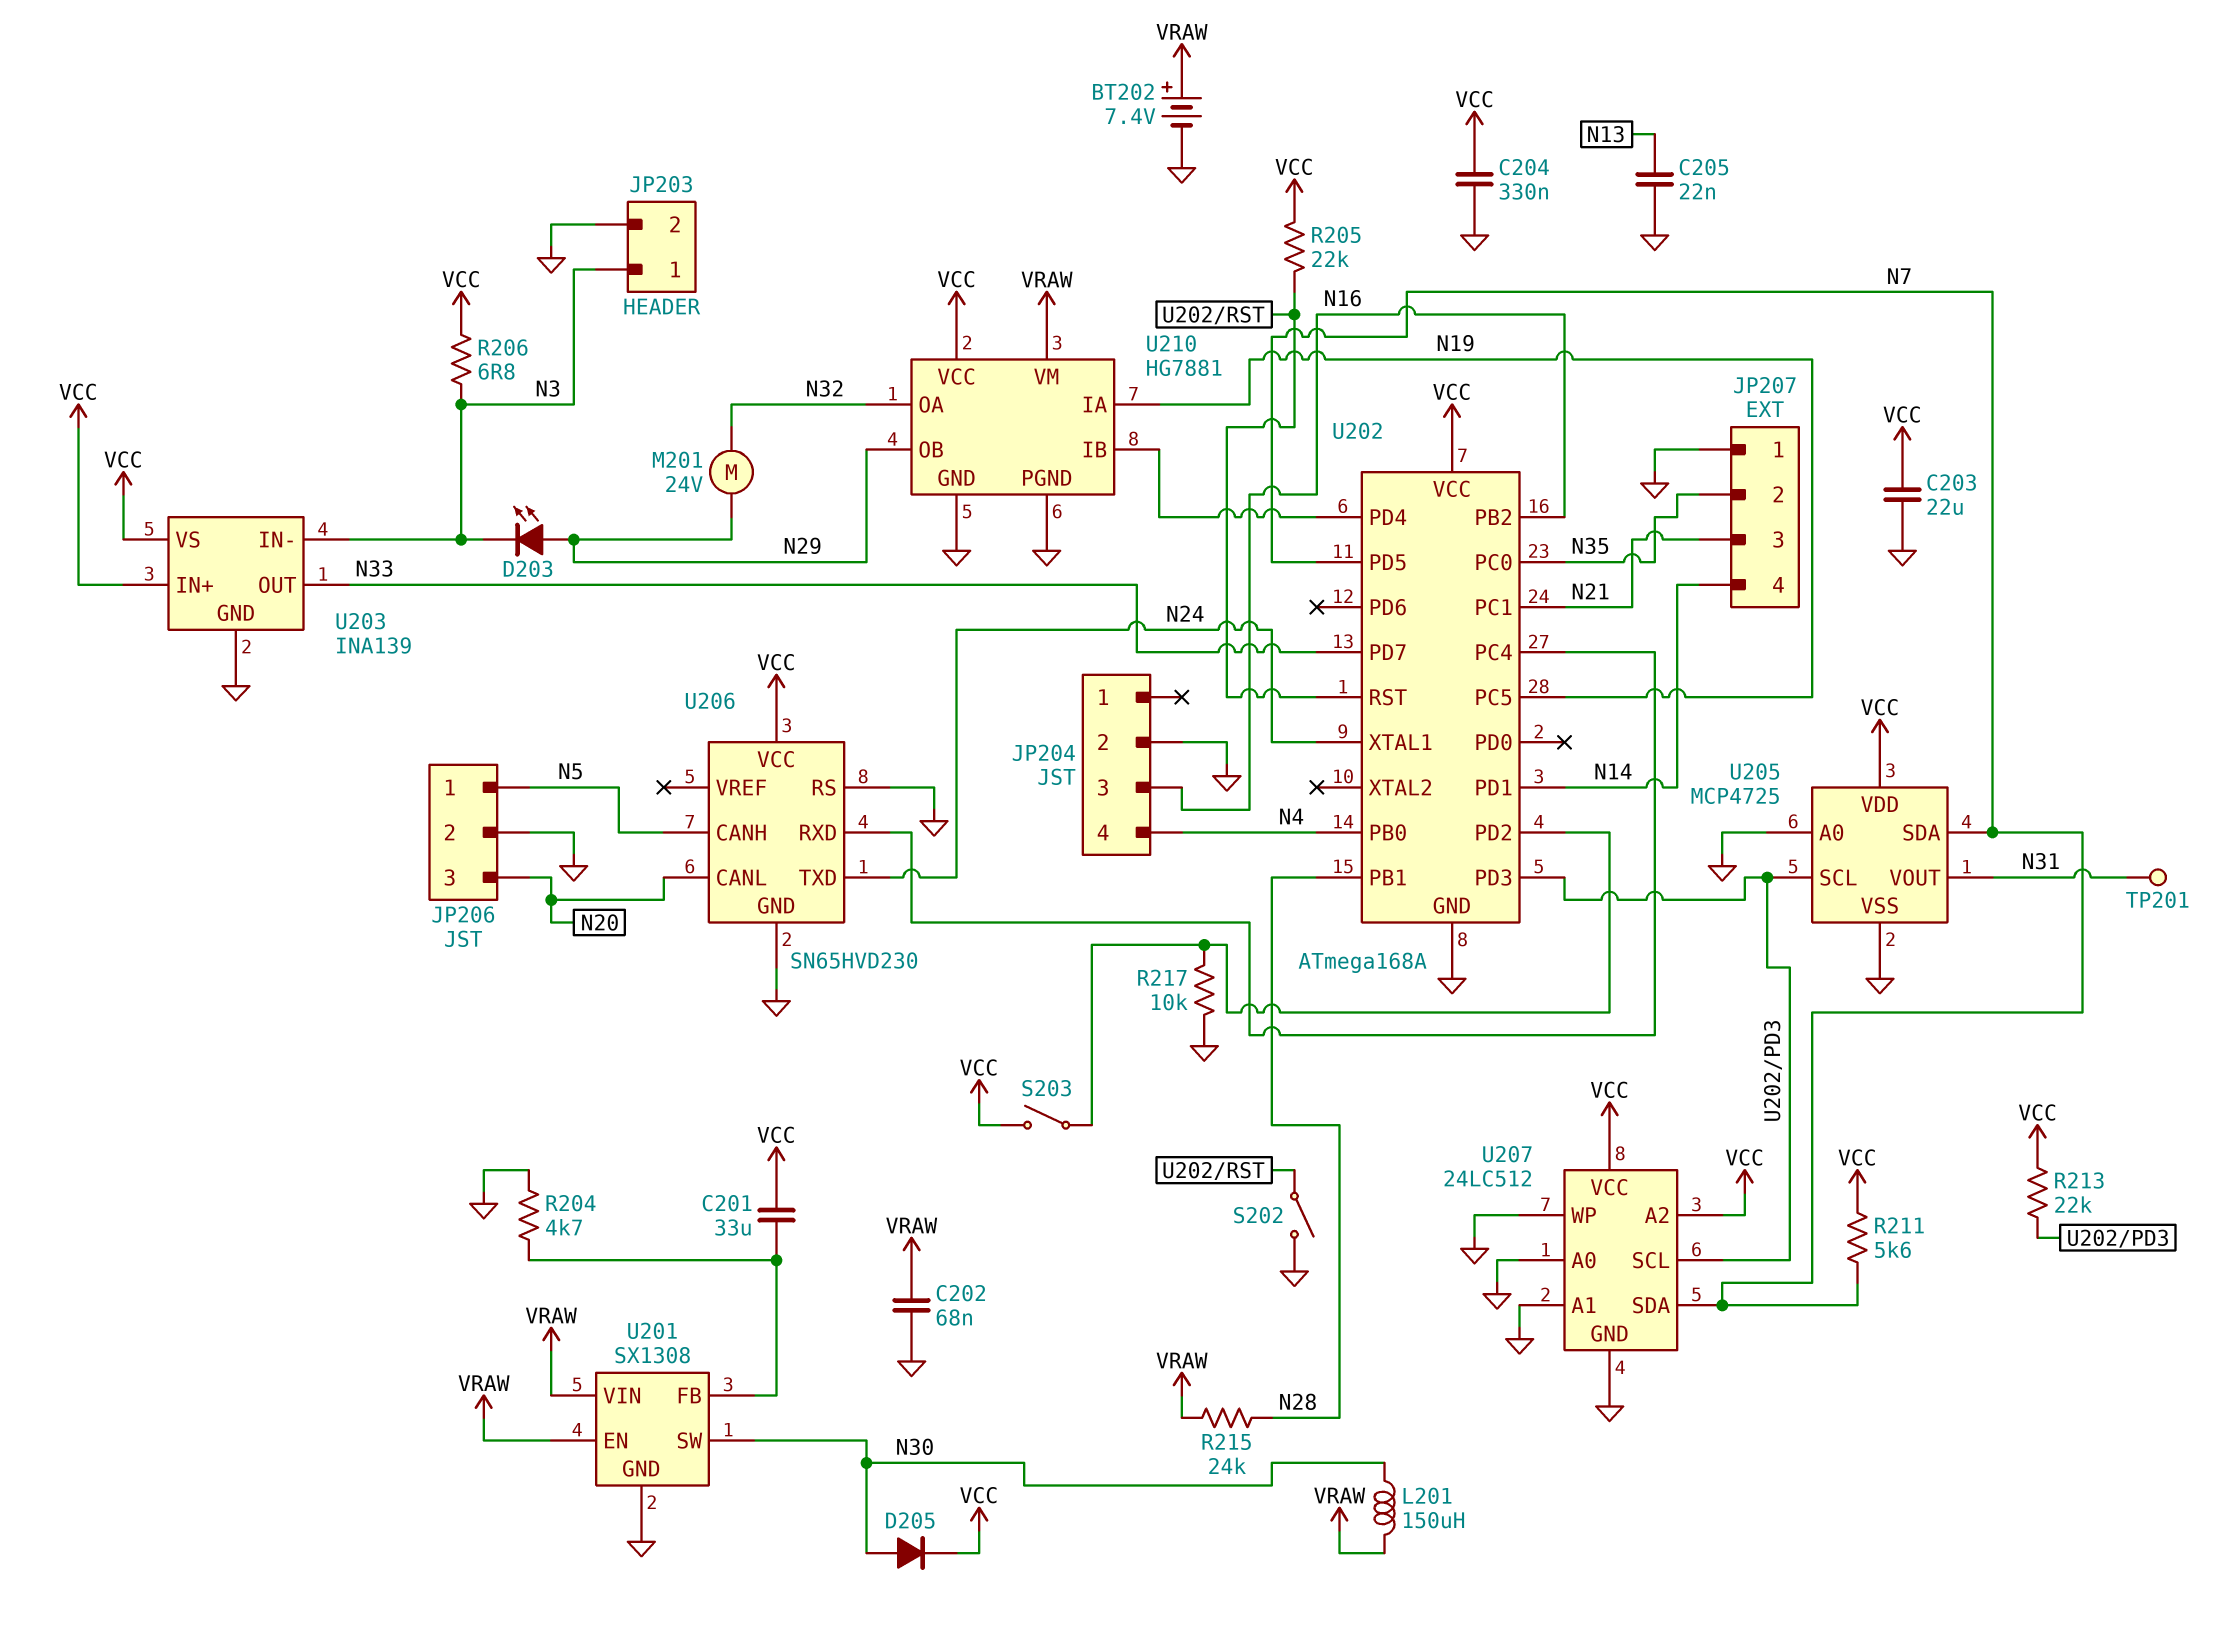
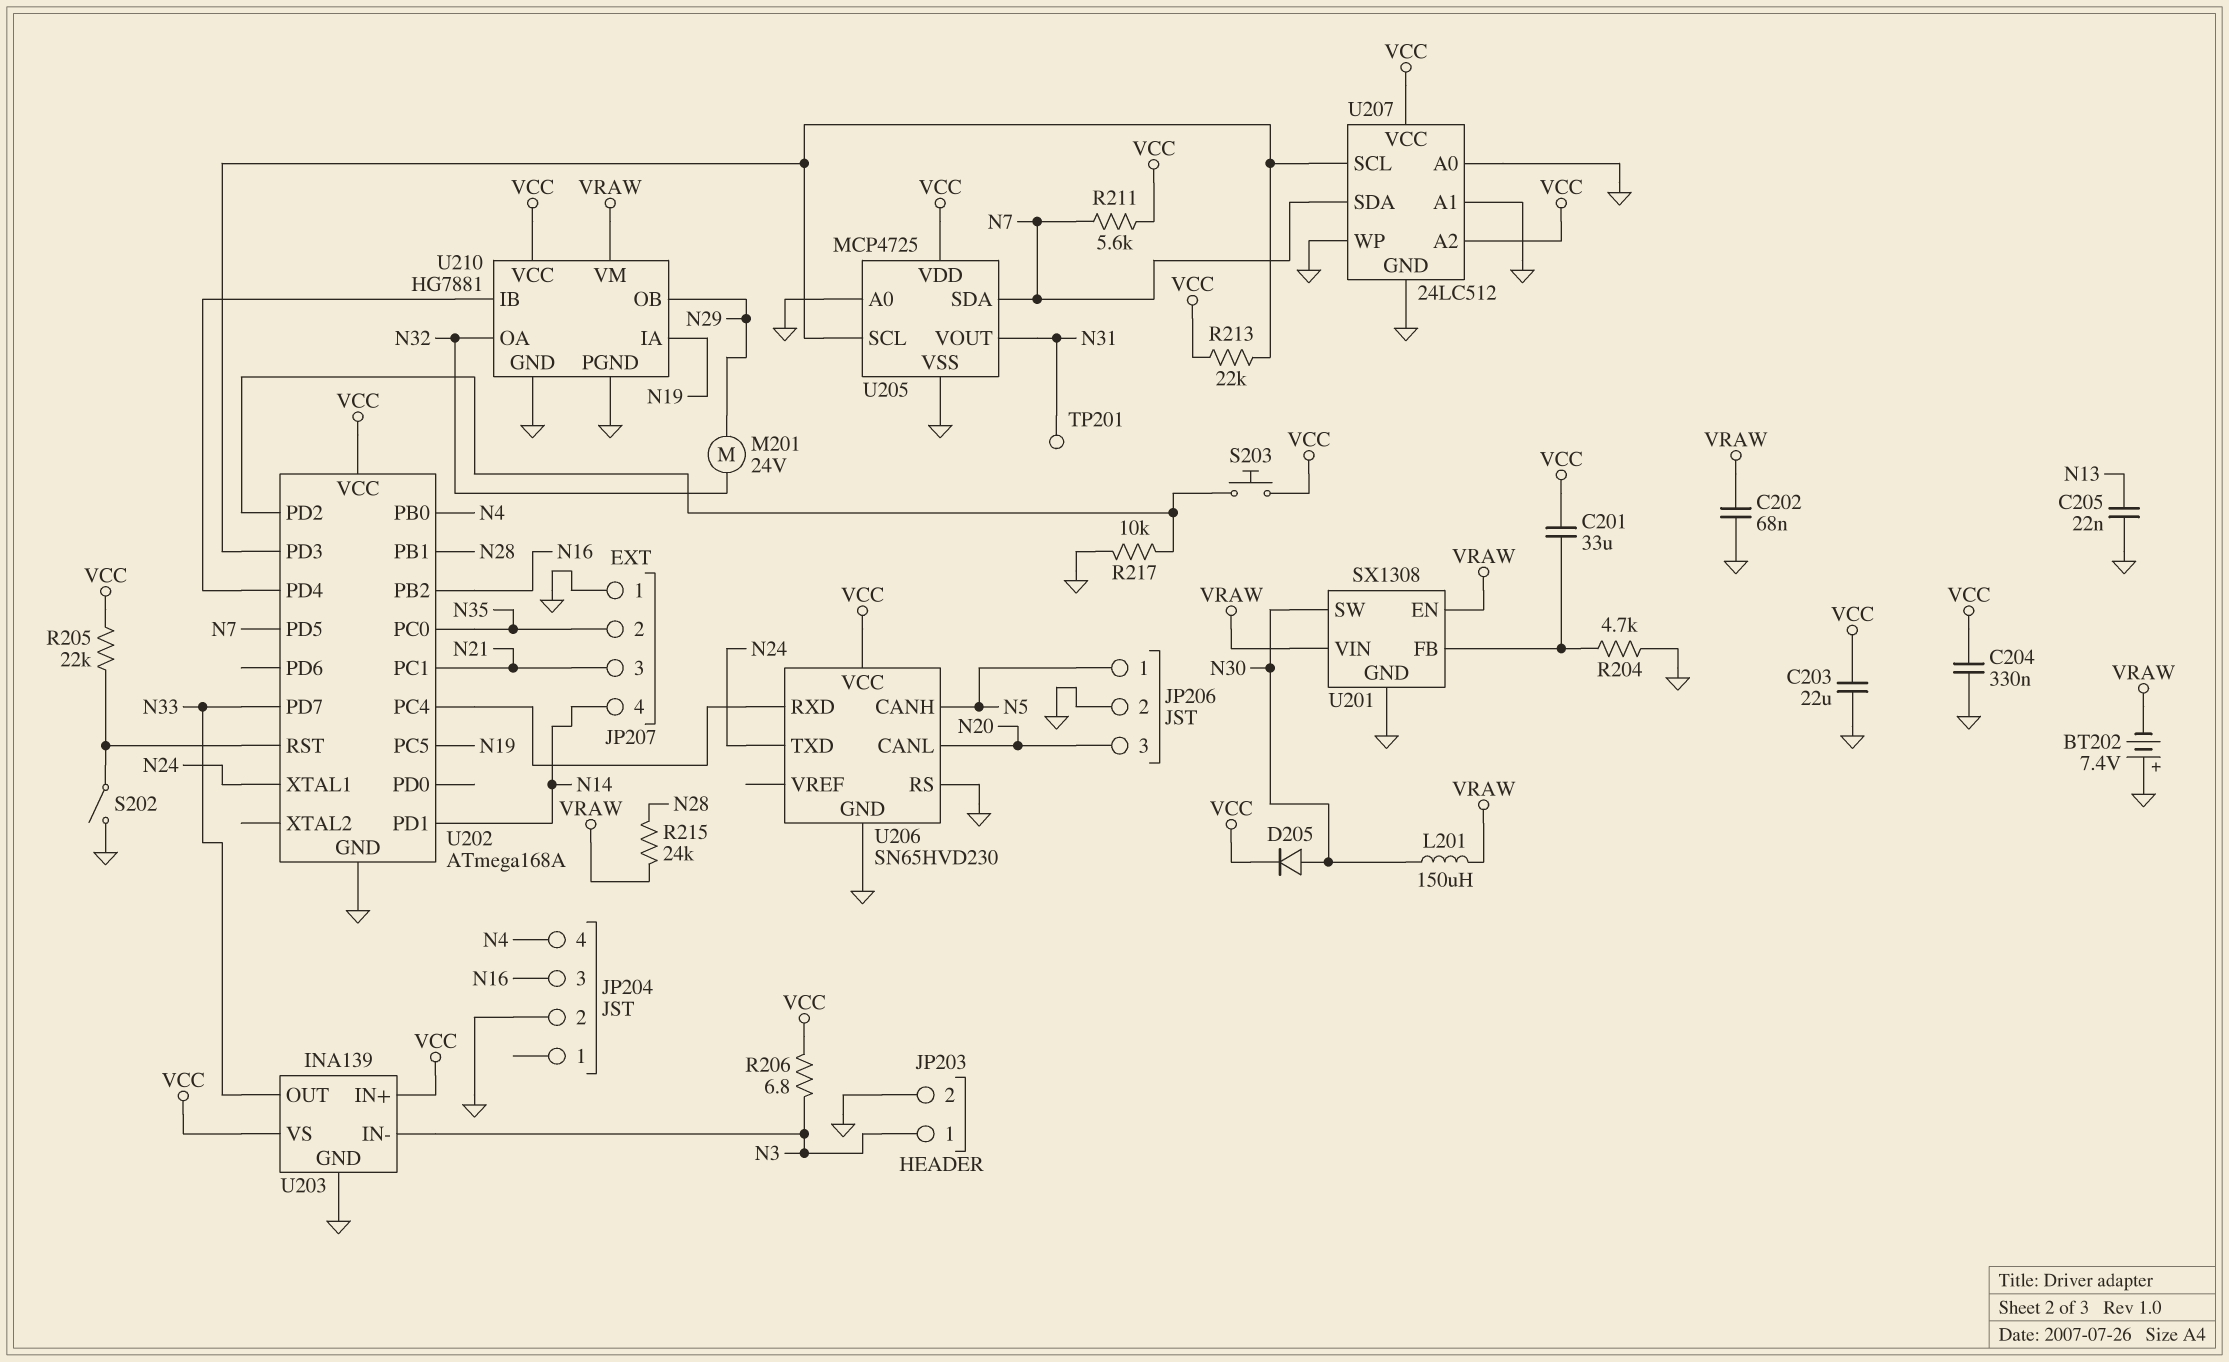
BT202: 7.4V (plus VRAW, minus GND) -> 7.4V (plus GND, minus VRAW)
D203: LED (A N29, K N3) -> none
S203: switch (U202/PD2, VCC) -> button (U202/PD2, VCC)

